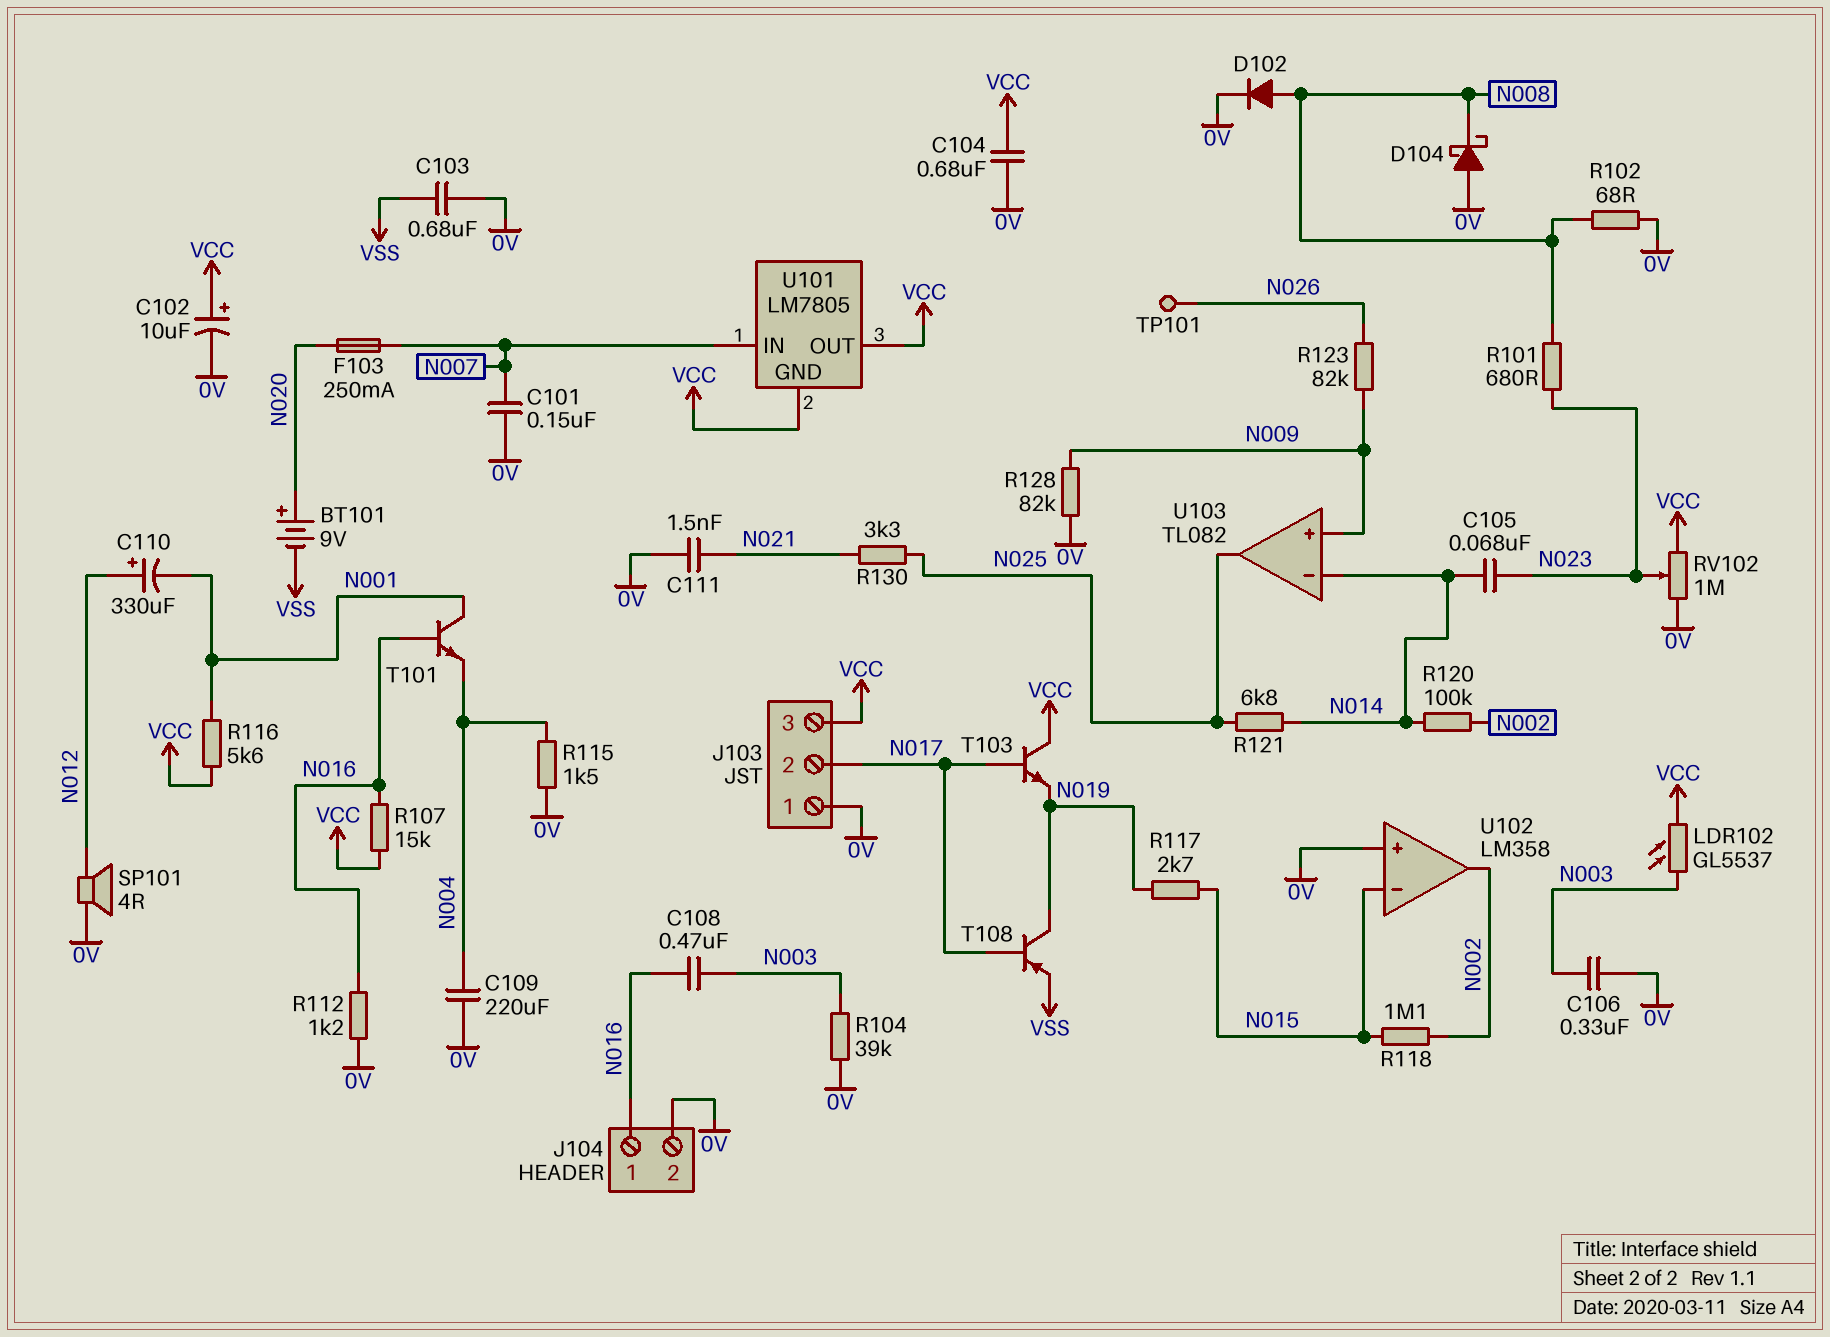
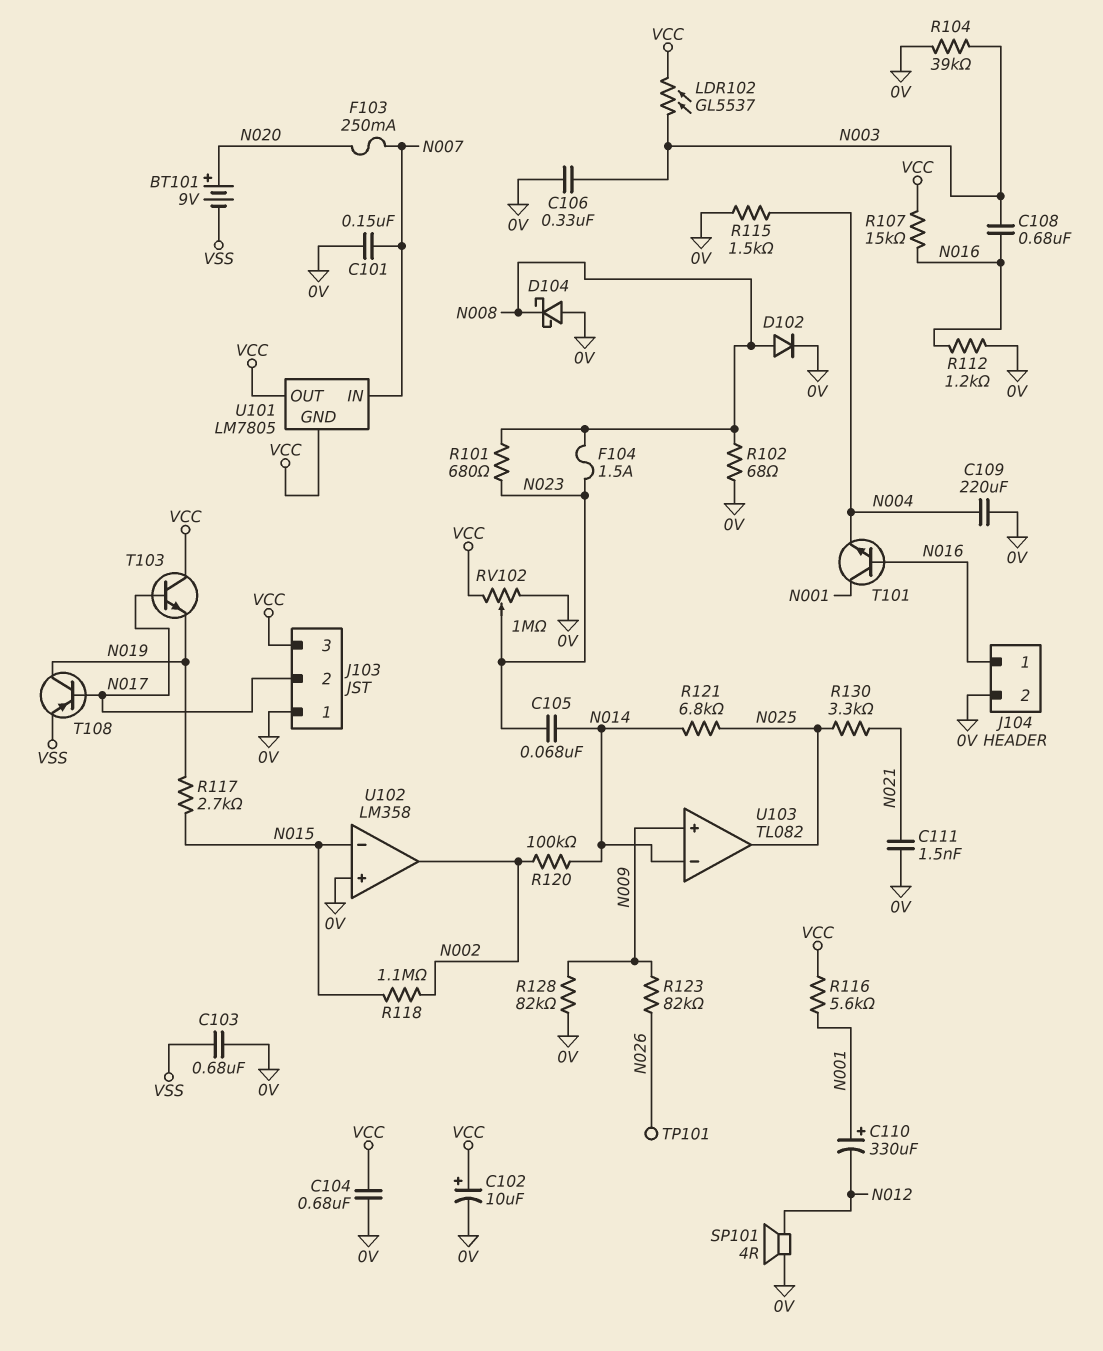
C108: 470nF (N003, N016) -> 680nF (N003, N016)
C110: 330uF (plus N012, minus N001) -> 330uF (plus N001, minus N012)
F104: none -> 1.5A (N008, N023)

